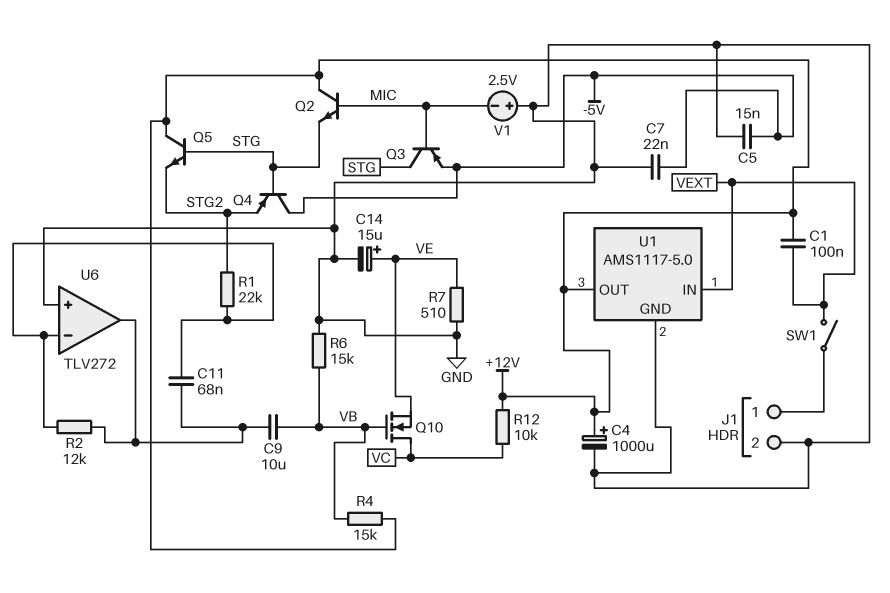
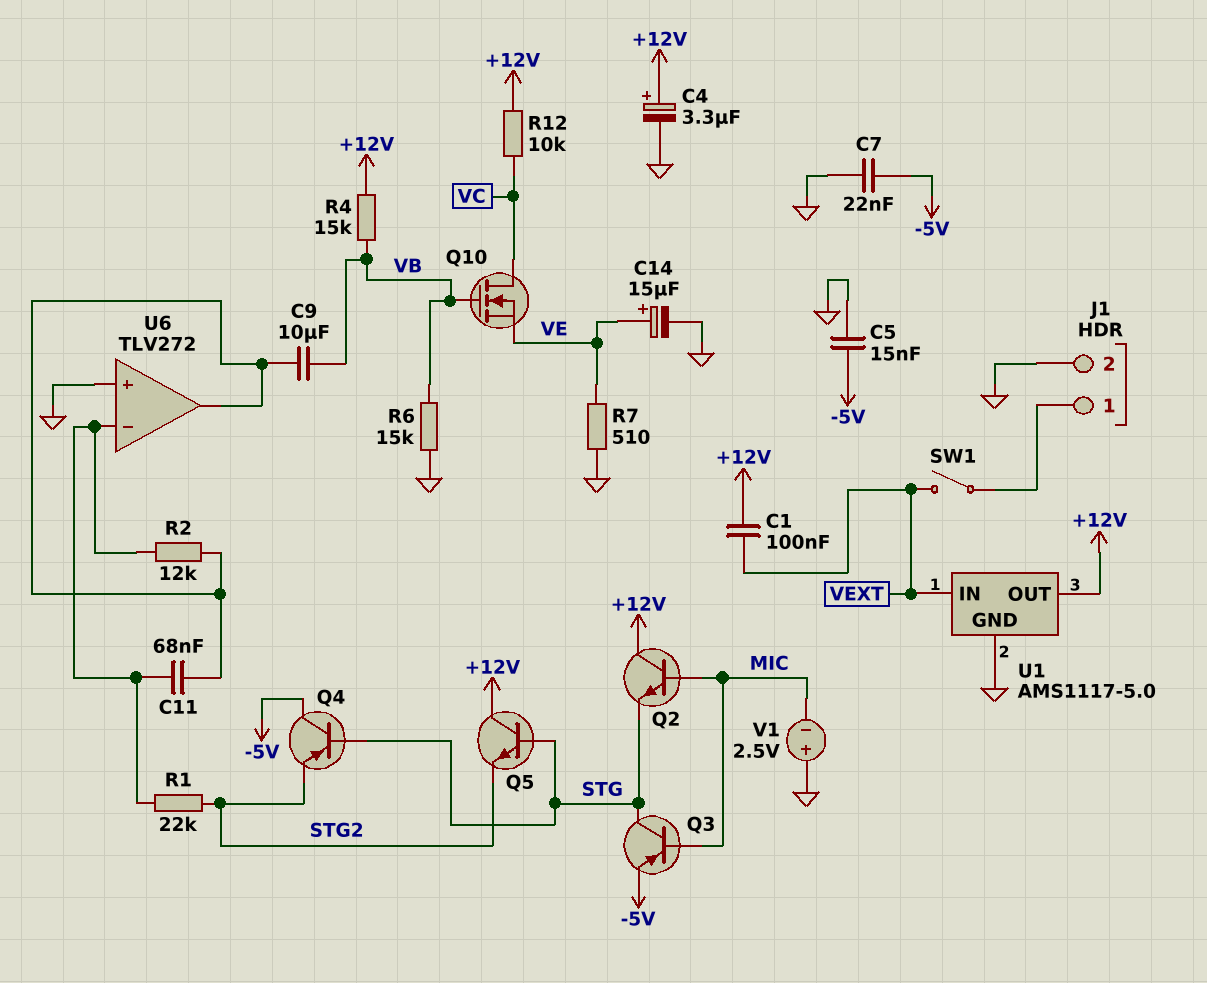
C4: 1000uF (plus +12V, minus GND) -> 3.3uF (plus +12V, minus GND)

